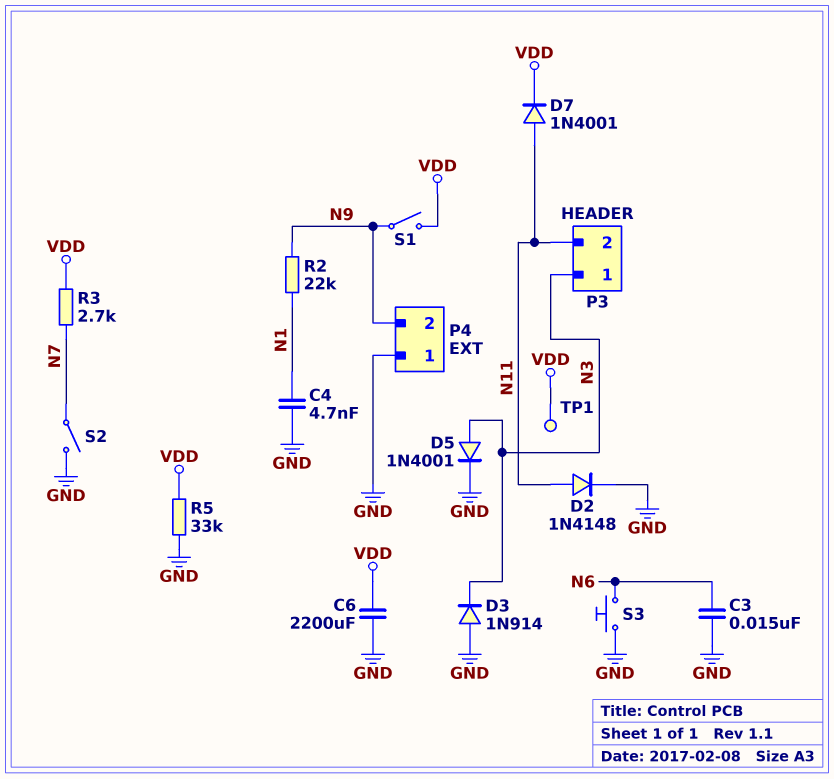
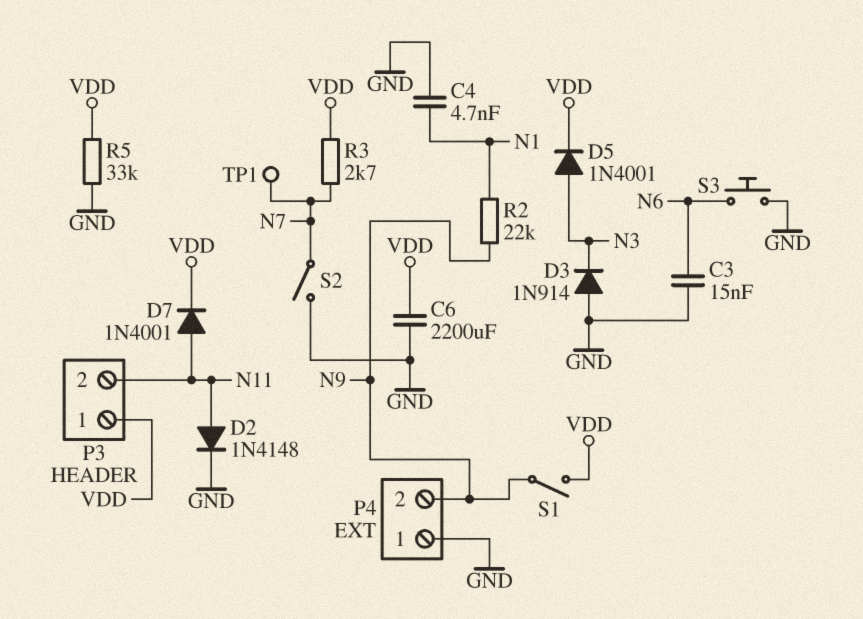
D5: diode 1N4001 (A N3, K GND) -> diode 1N4001 (A N3, K VDD)
P3 pin 1: N3 -> VDD
TP1: test point (VDD) -> test point (N7)

